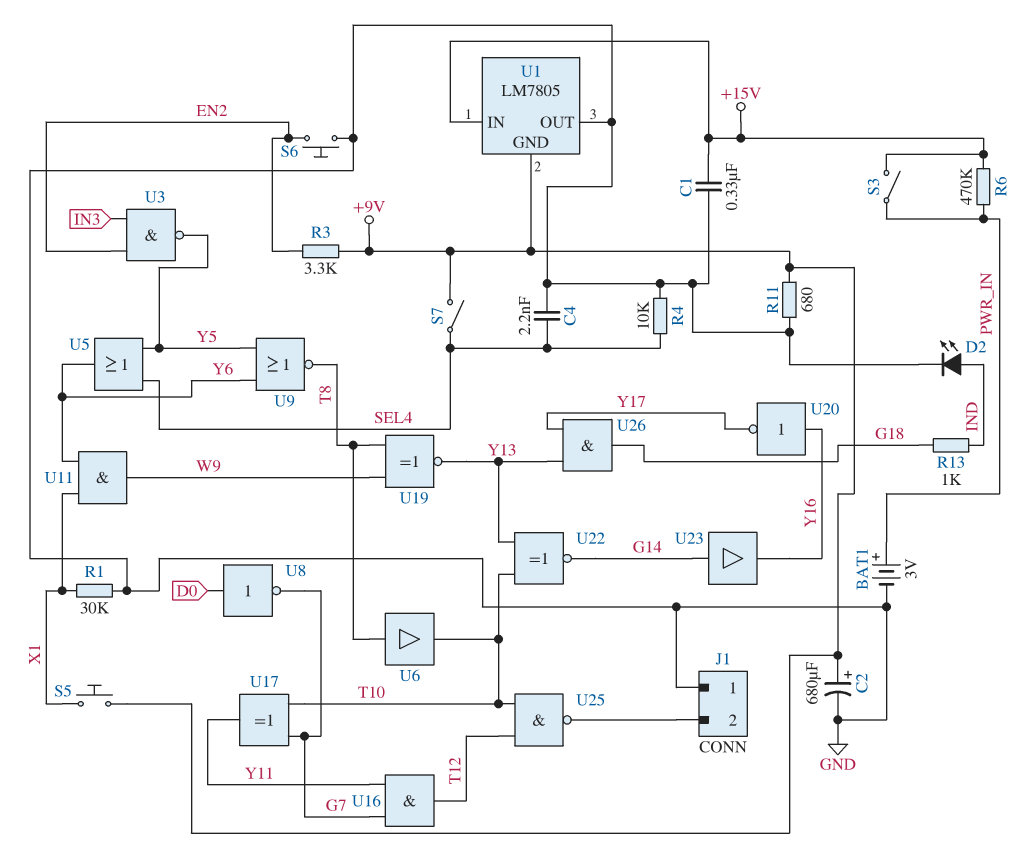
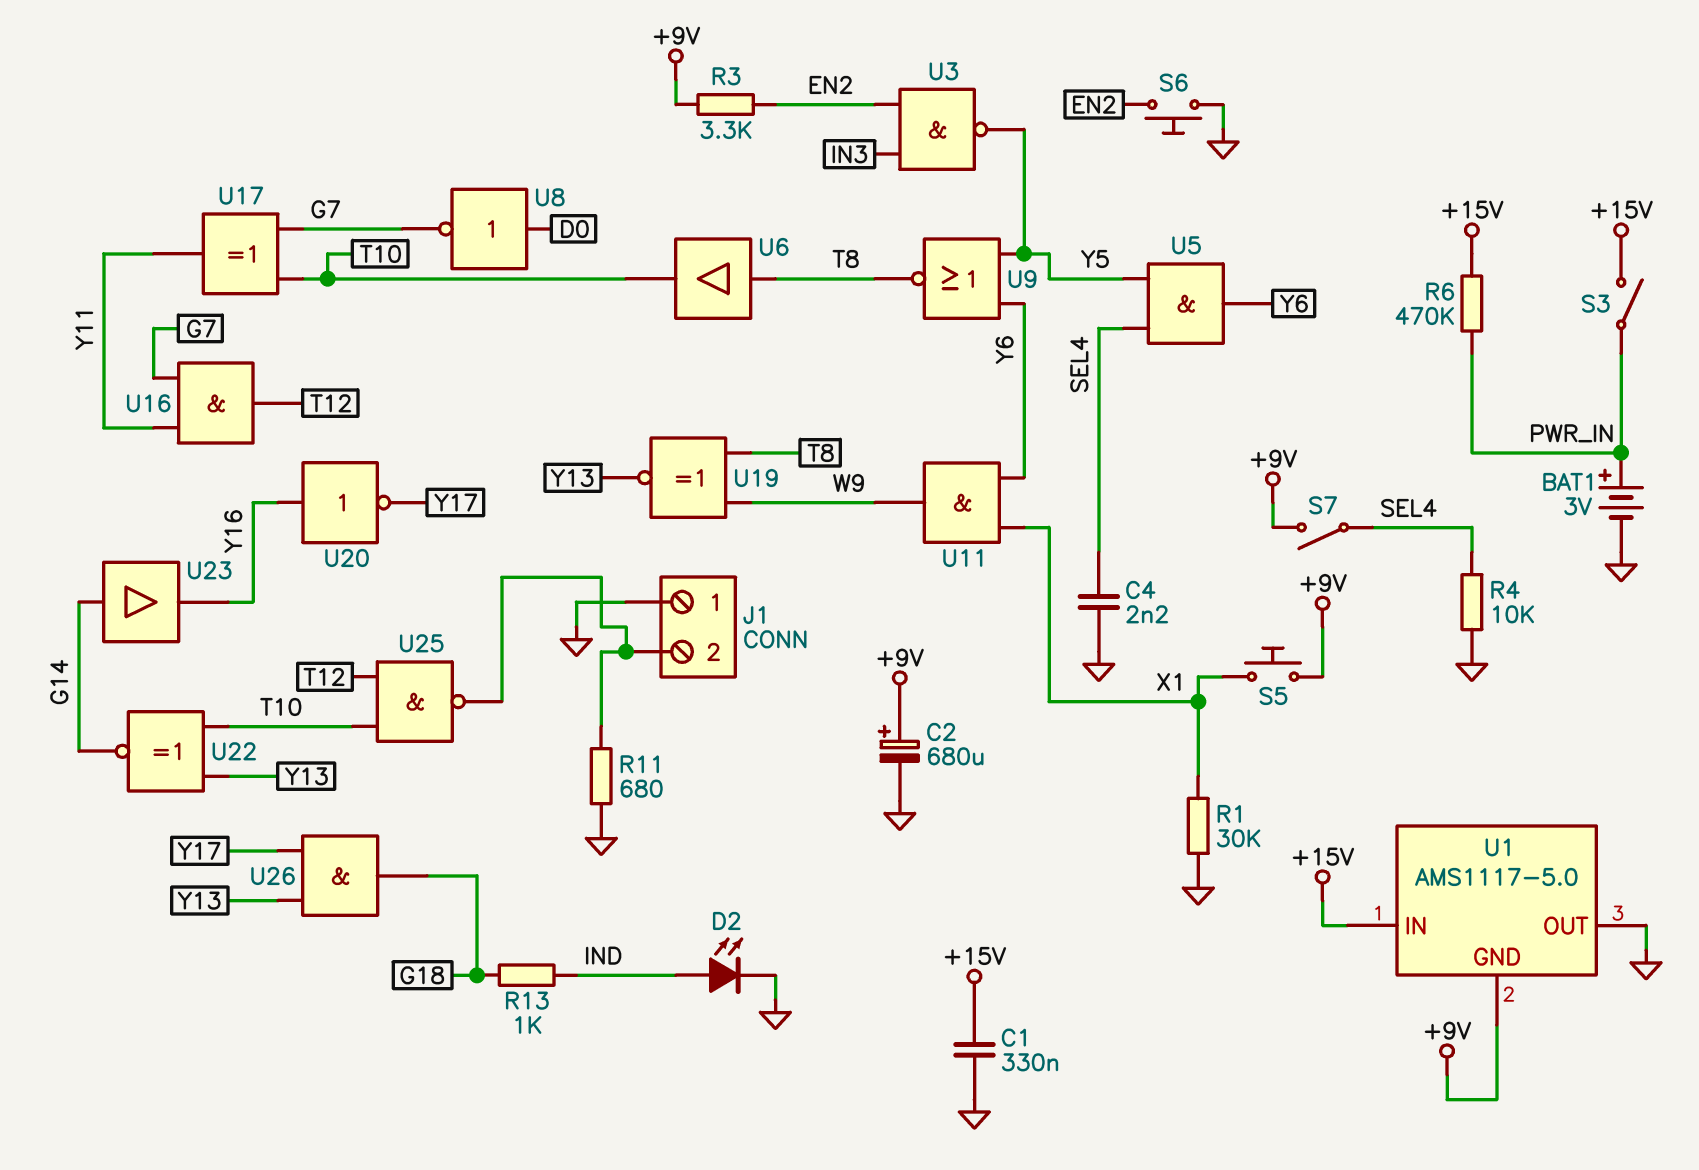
R11: 680 (+9V, GND) -> 680 (GND, J1/2)
U1: LM7805 -> AMS1117-5.0
U5: OR (in SEL4, in Y5, out Y6) -> AND (in SEL4, in Y5, out Y6)

